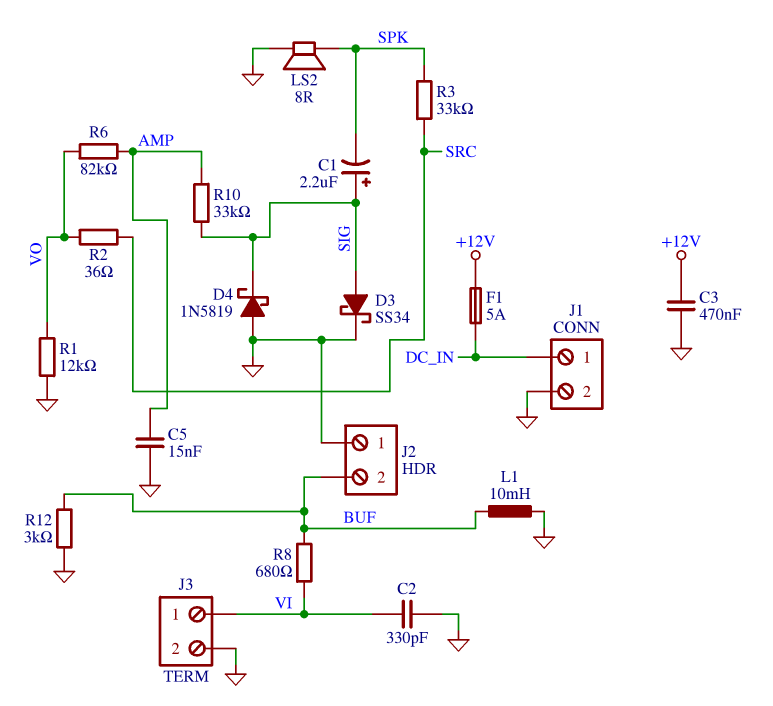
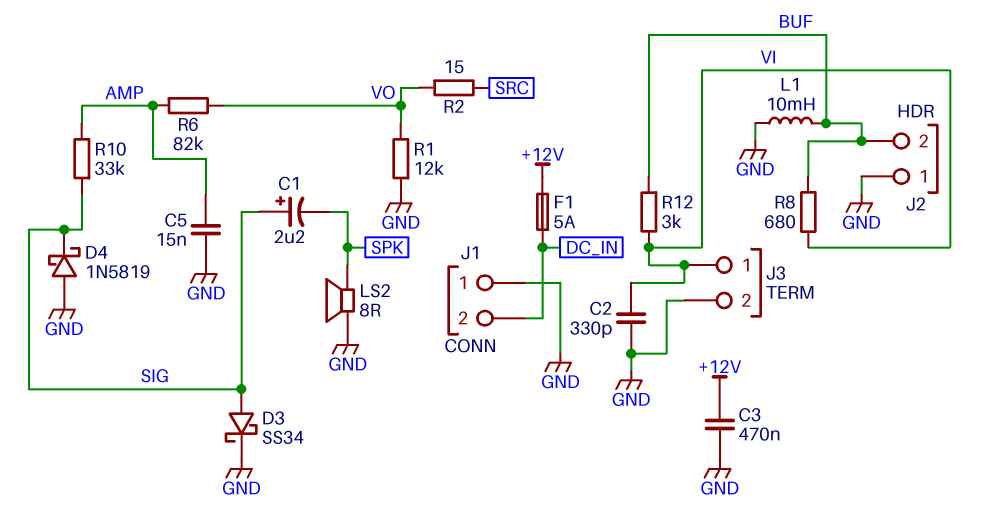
J1 pin 1: DC_IN -> GND
J1 pin 2: GND -> DC_IN
R2: 36 (SRC, VO) -> 15 (SRC, VO)
R3: 33k (SPK, SRC) -> none
R12: 3k (BUF, GND) -> 3k (BUF, VI)

